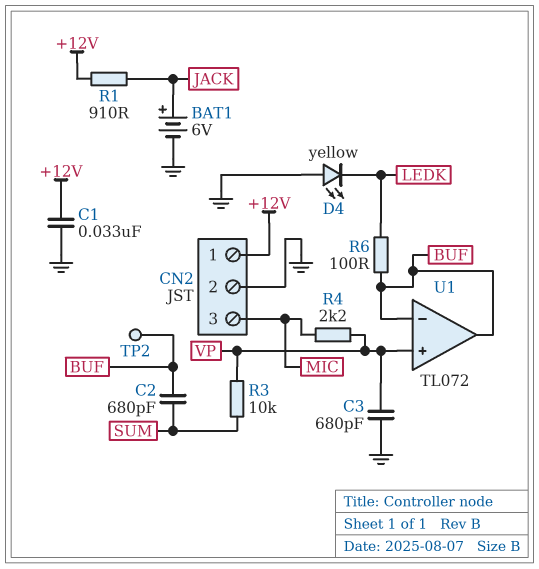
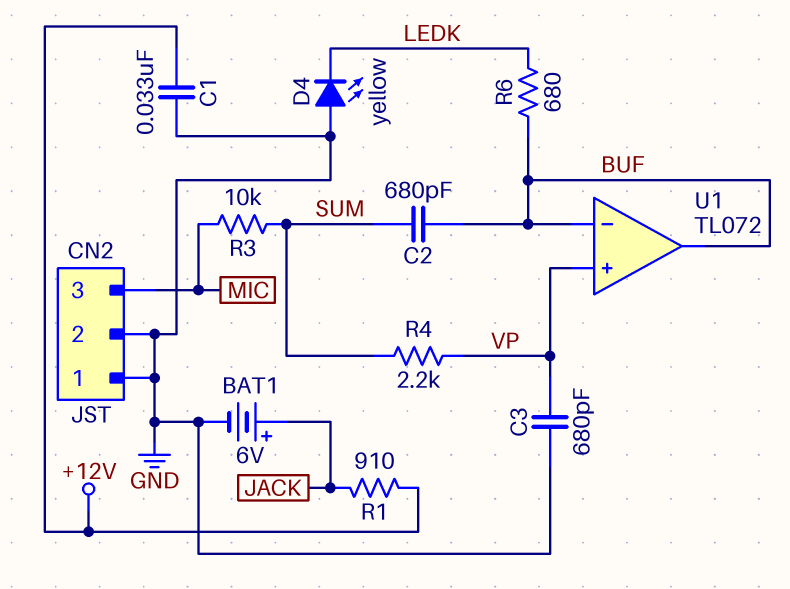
CN2 pin 1: +12V -> GND
R3: 10k (SUM, VP) -> 10k (MIC, SUM)
R4: 2.2k (MIC, VP) -> 2.2k (SUM, VP)
R6: 100 (BUF, LEDK) -> 680 (BUF, LEDK)
TP2: test point (BUF) -> none

